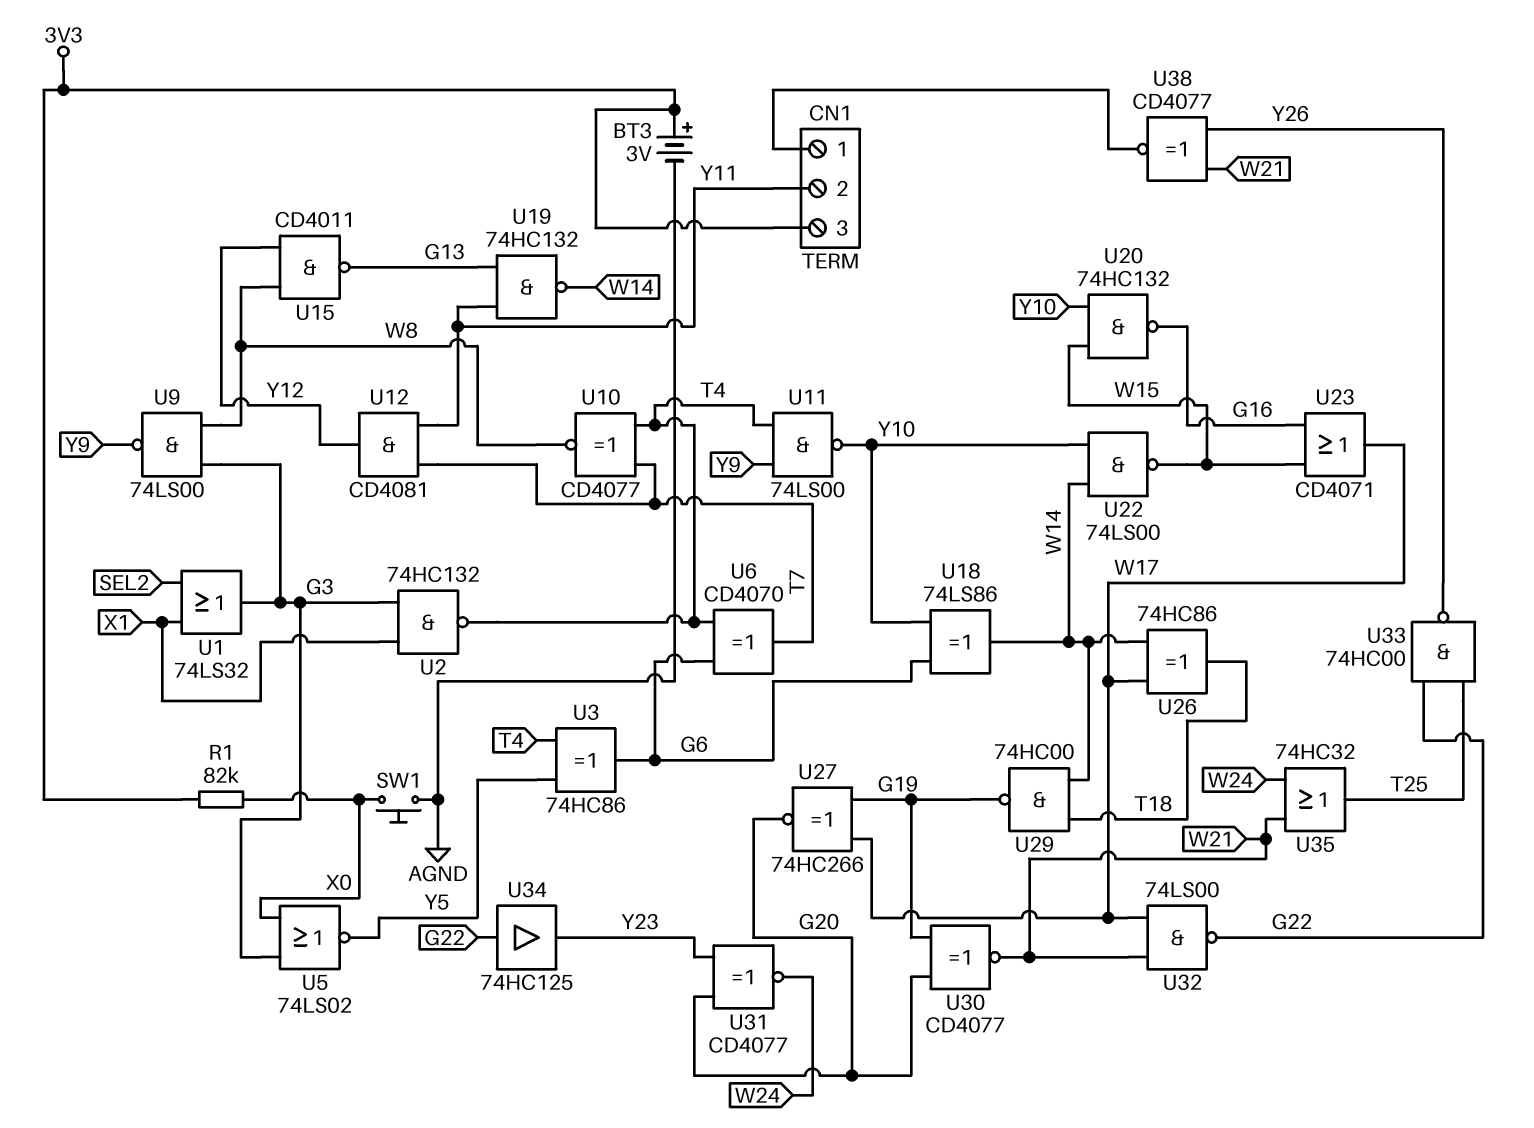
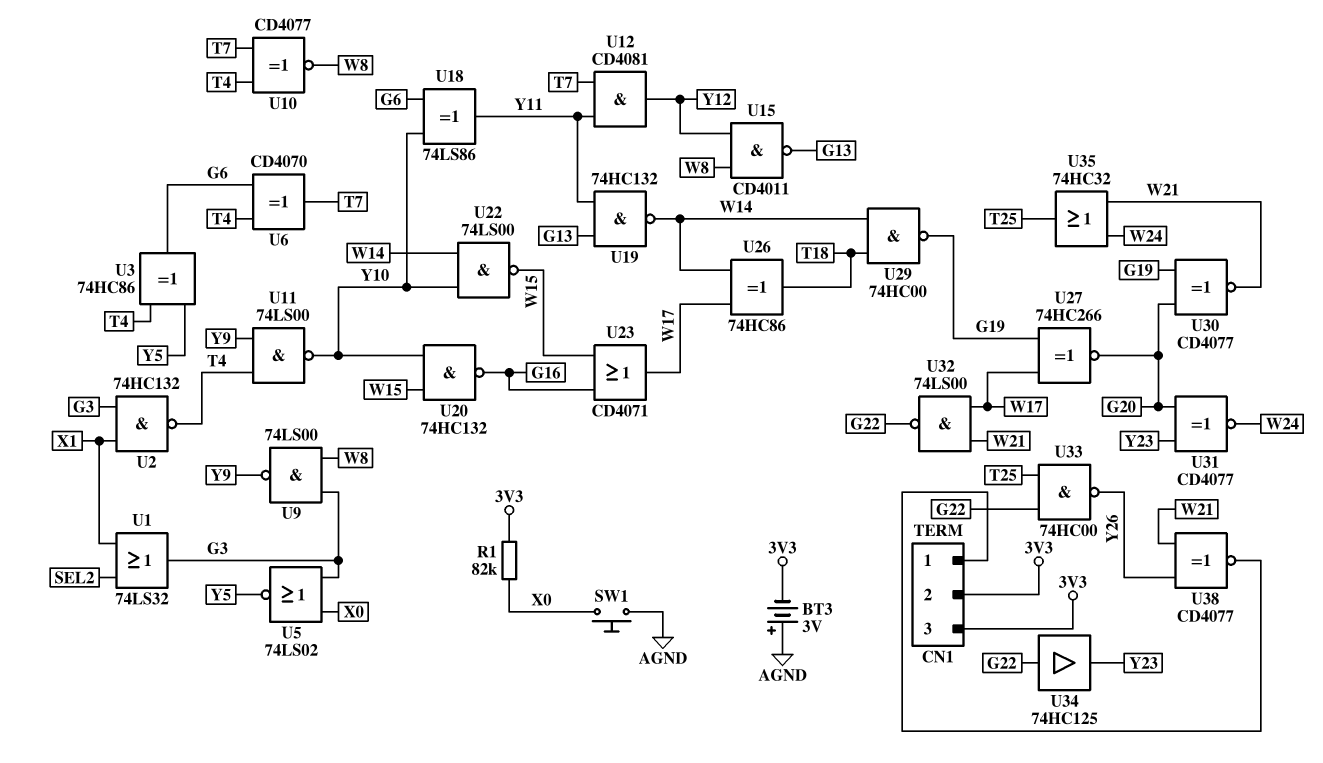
BT3: 3V (plus 3V3, minus AGND) -> 3V (plus AGND, minus 3V3)
CN1 pin 2: Y11 -> 3V3
U18: XOR 74LS86 (in G6, in Y10, out W14) -> XOR 74LS86 (in G6, in Y10, out Y11)

